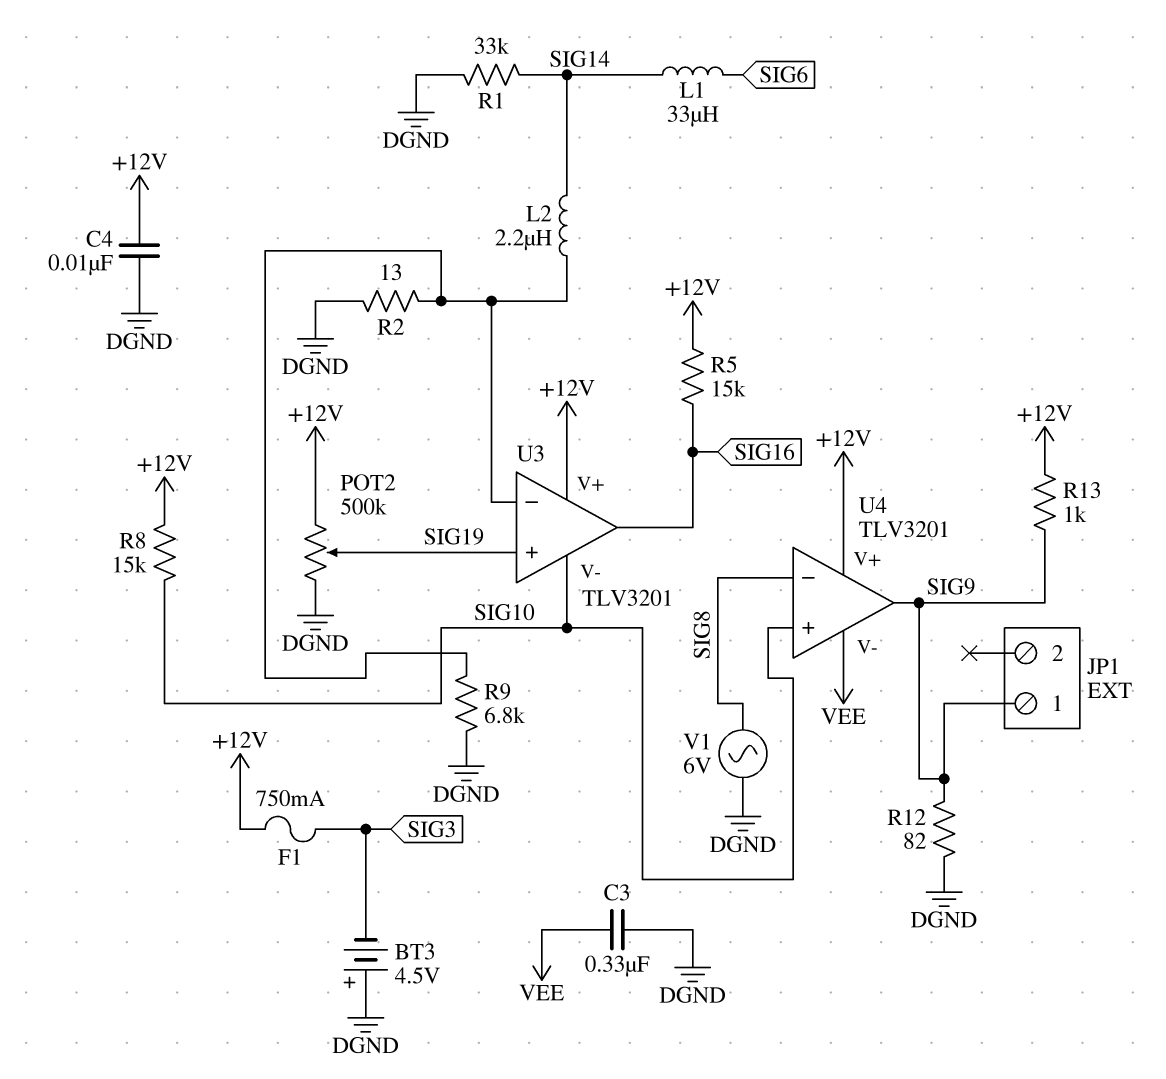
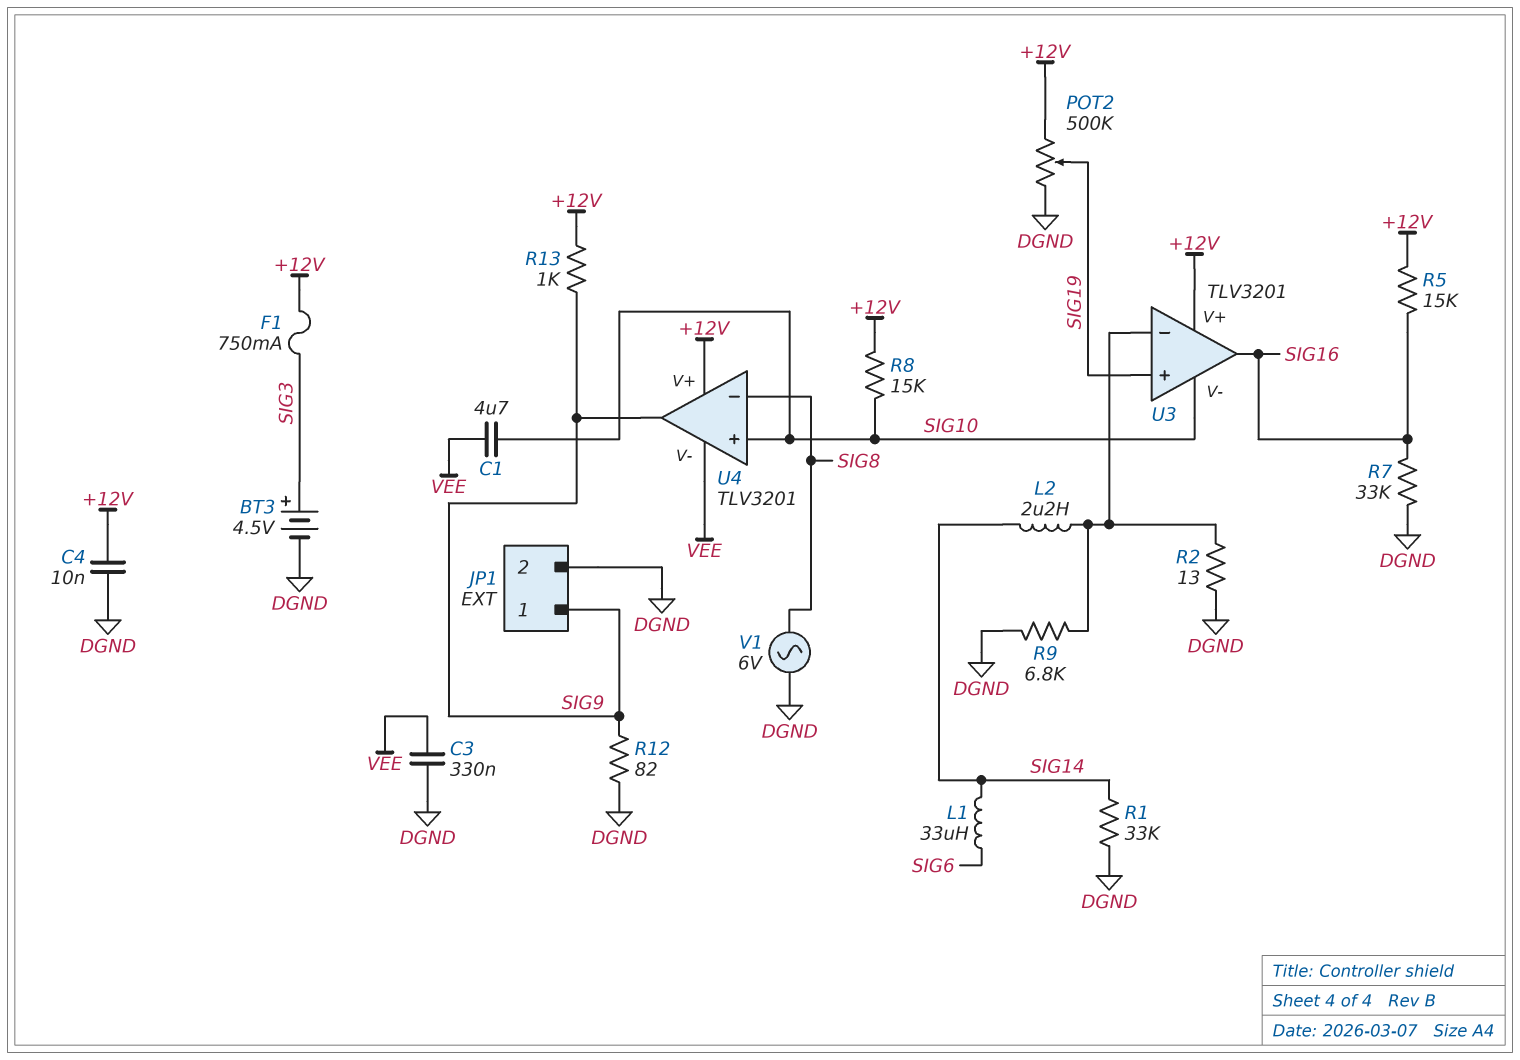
BT3: 4.5V (plus DGND, minus SIG3) -> 4.5V (plus SIG3, minus DGND)
C1: none -> 4.7uF (SIG10, VEE)
JP1 pin 2: none -> DGND
R7: none -> 33k (DGND, SIG16)

